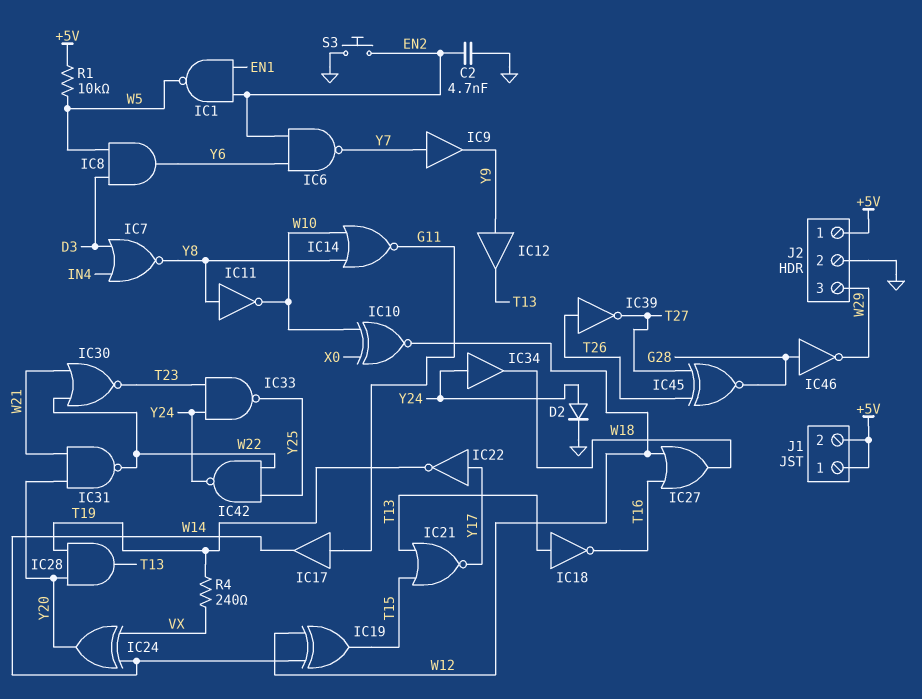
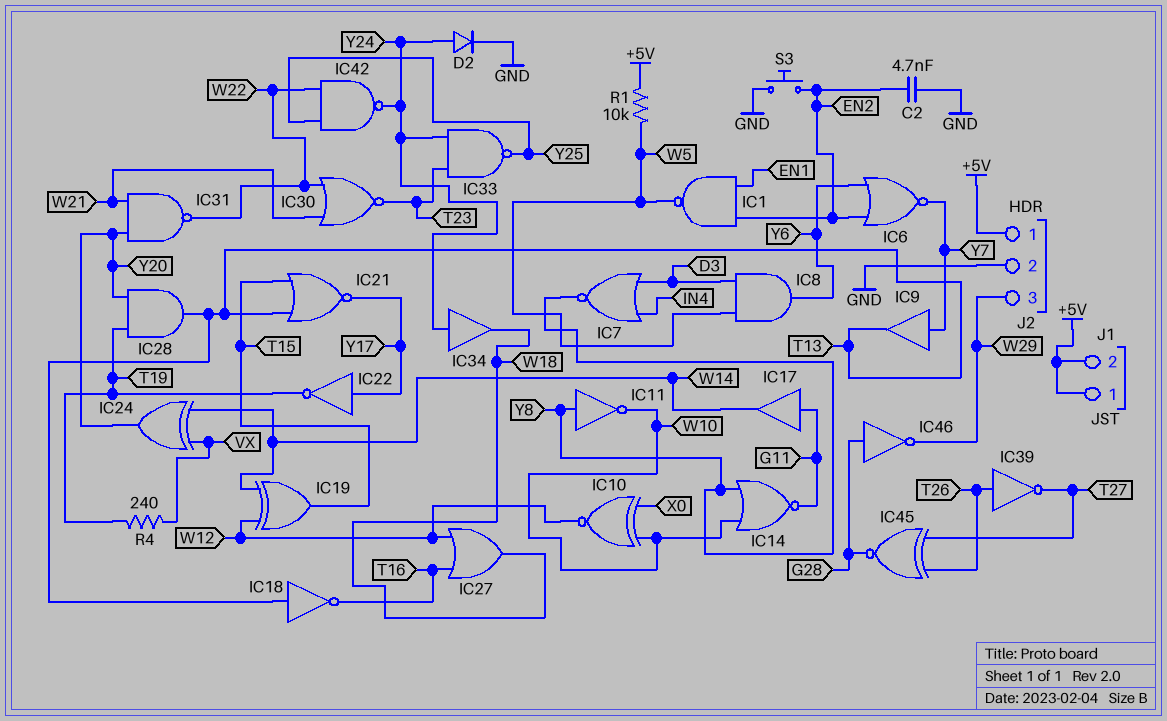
IC6: NAND (in EN2, in Y6, out Y7) -> NOR (in EN2, in Y6, out Y7)
IC9: buffer (in Y7, out Y9) -> buffer (in Y7, out T13)
IC12: buffer (in Y9, out T13) -> none

